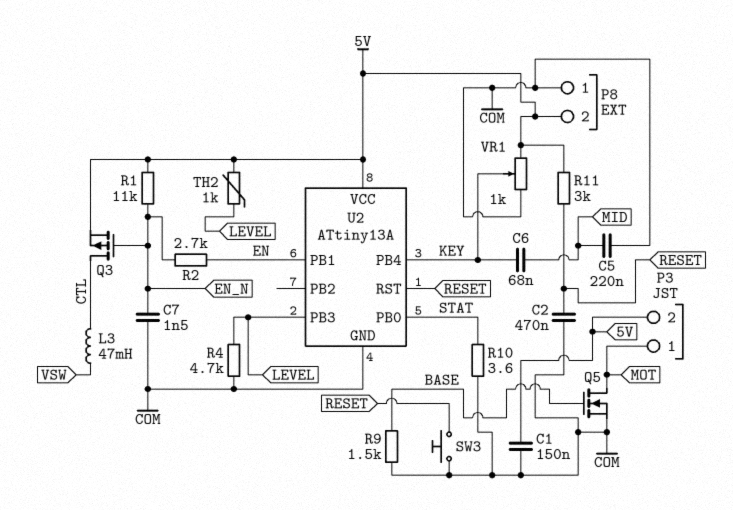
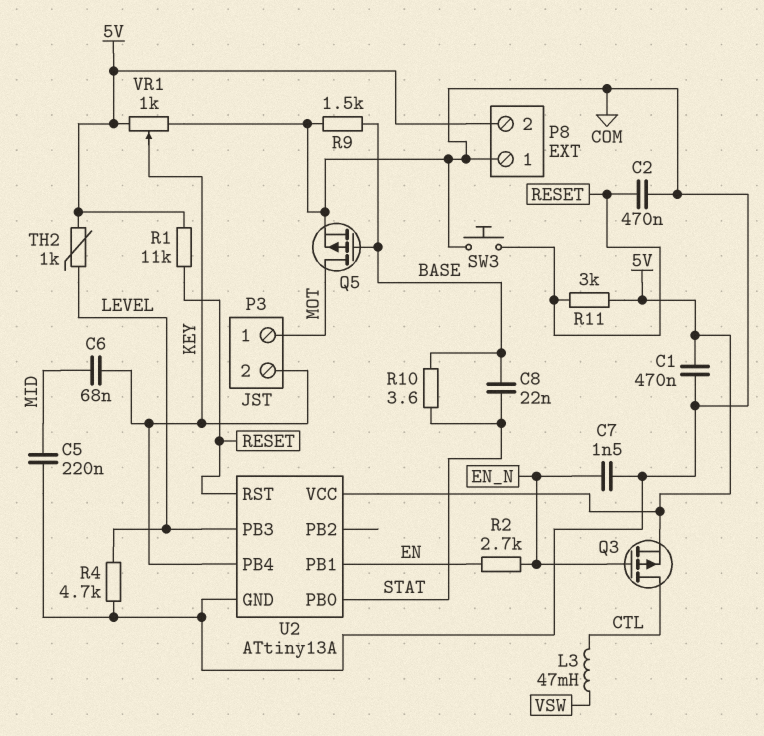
C1: 150nF (5V, COM) -> 470nF (5V, COM)
C8: none -> 22nF (BASE, STAT)
P3 pin 2: 5V -> KEY
Q5: NMOS (G BASE, D MOT, S COM) -> PMOS (G BASE, D MOT, S COM)
R1: 11k (5V, EN_N) -> 11k (5V, RESET)
R10: 3.6 (COM, STAT) -> 3.6 (BASE, STAT)

